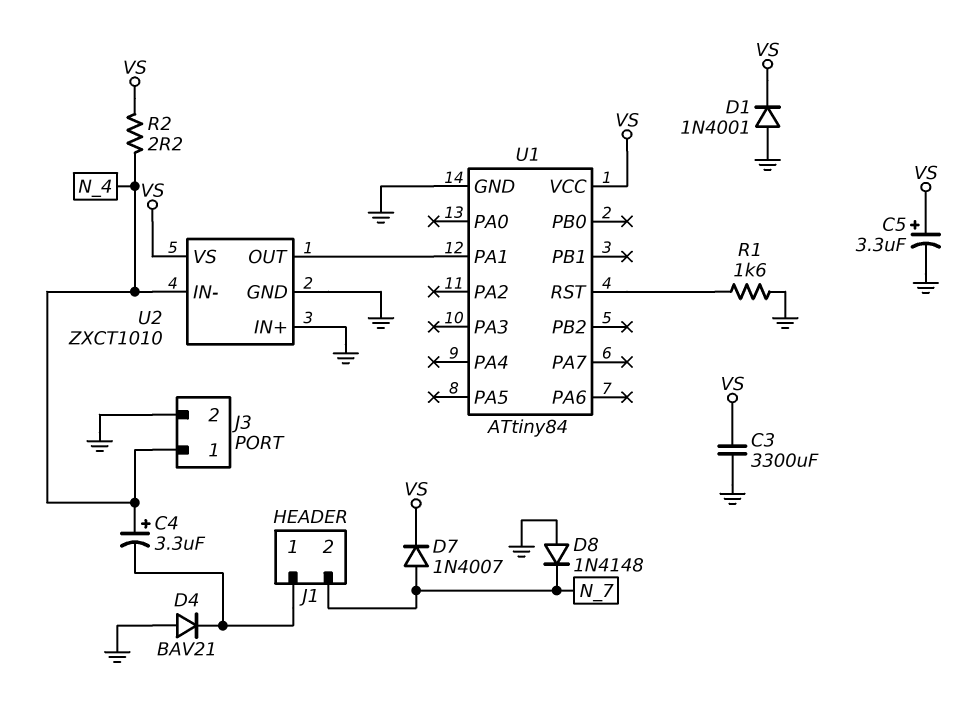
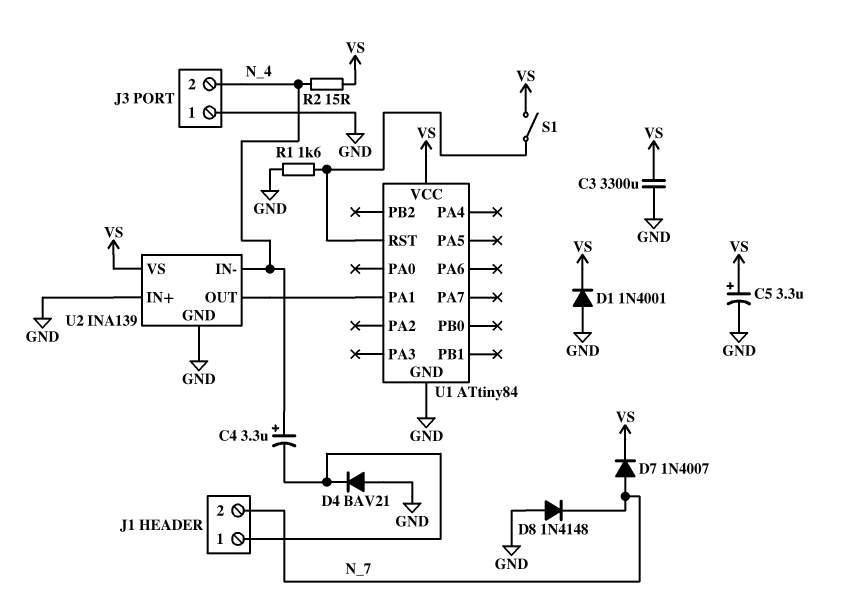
J3 pin 1: N_4 -> GND
J3 pin 2: GND -> N_4
R2: 2.2 (N_4, VS) -> 15 (N_4, VS)
S1: none -> switch (U1/RST, VS)
U2: ZXCT1010 -> INA139

